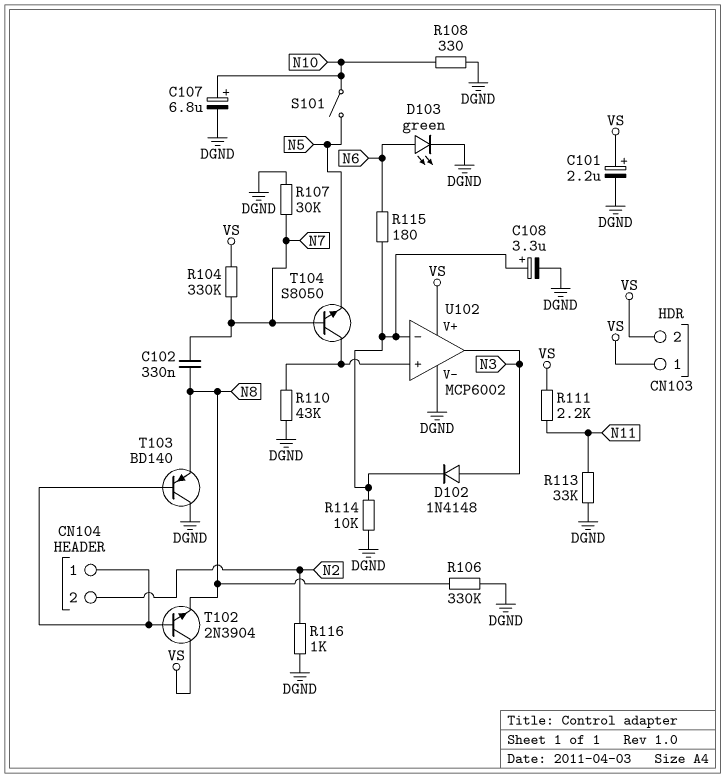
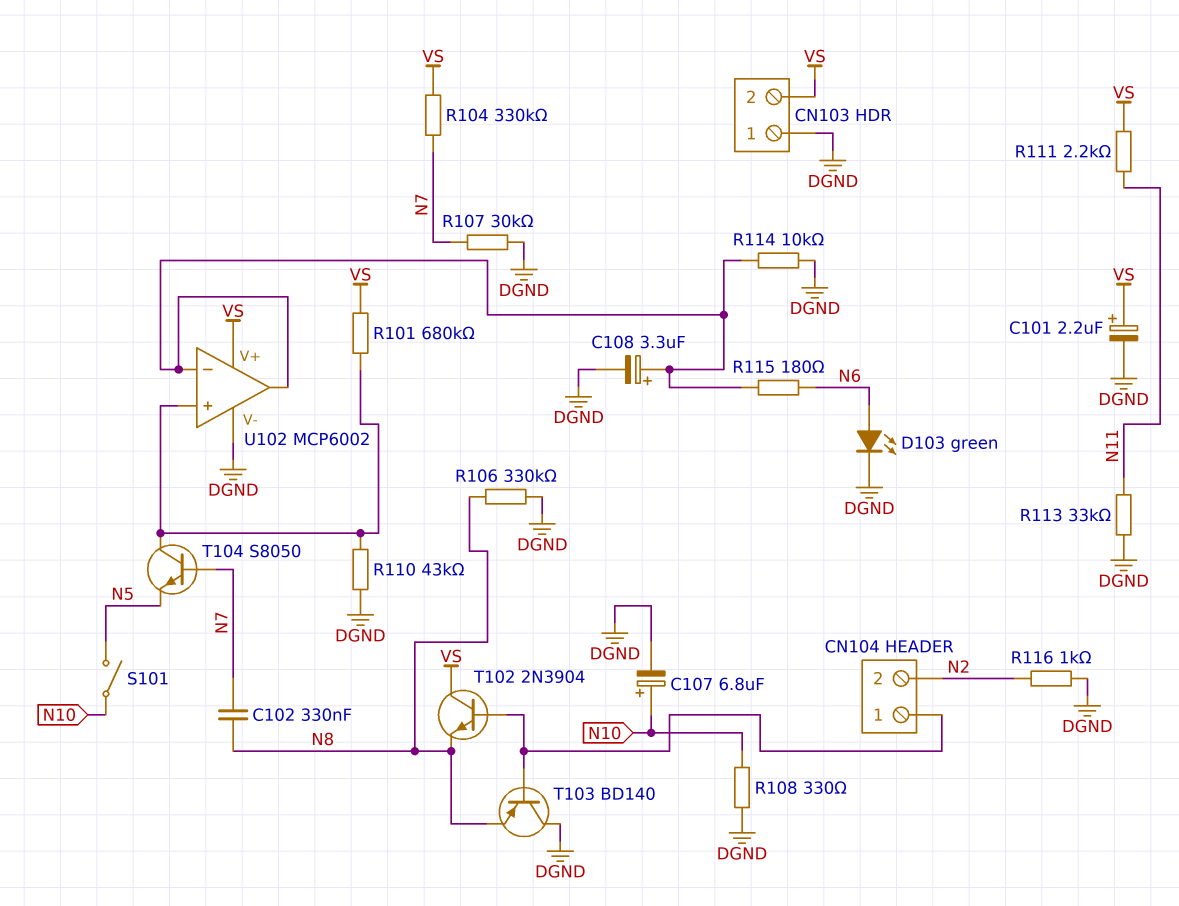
CN103 pin 1: VS -> DGND
D102: diode 1N4148 (A N3, K U102/in-) -> none
R101: none -> 680k (U102/in+, VS)
U102 pin out: N3 -> U102/in-

